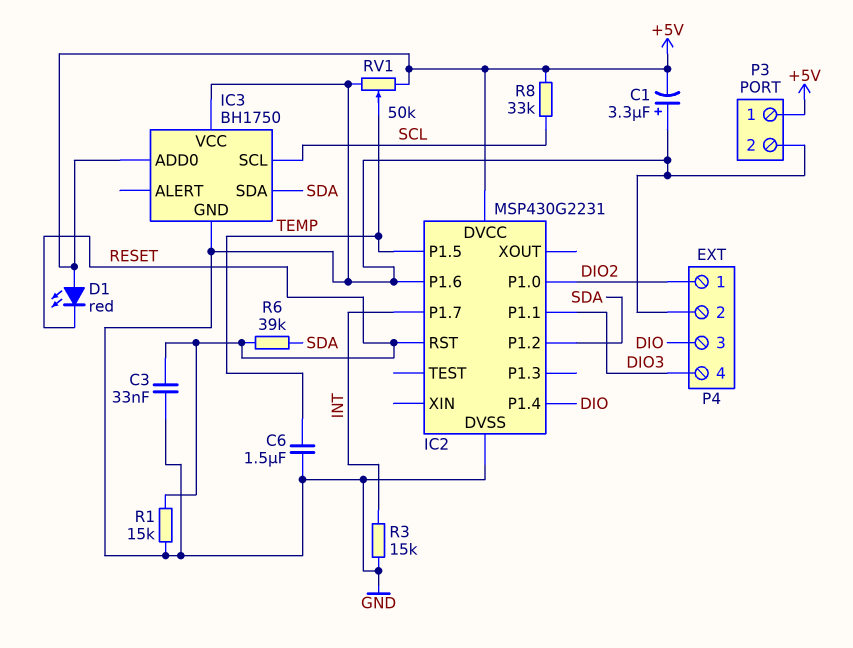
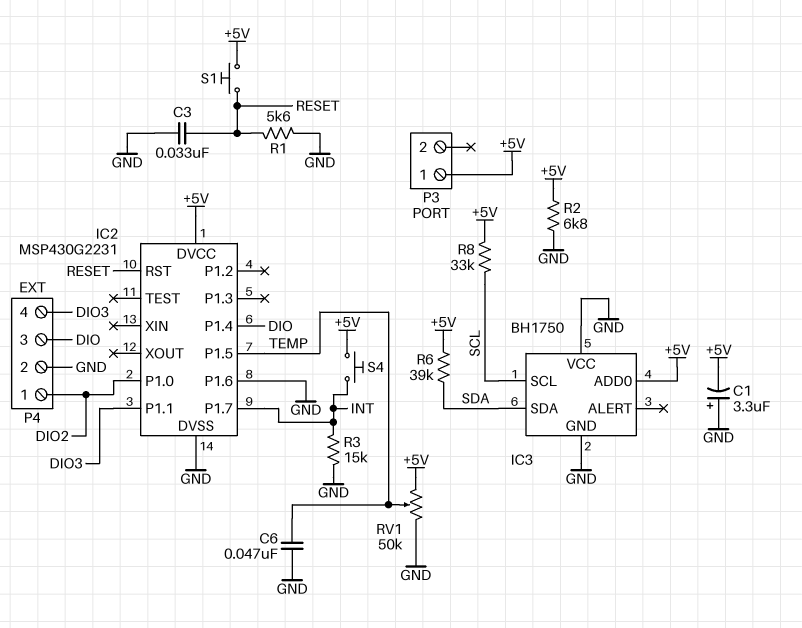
C6: 1.5uF (GND, TEMP) -> 47nF (GND, TEMP)
D1: LED red (A +5V, K RESET) -> none
IC2 pin P1.2: SDA -> none
P3 pin 2: GND -> none
R1: 15k (GND, RESET) -> 5.6k (GND, RESET)
R2: none -> 6.8k (+5V, GND)
R6: 39k (RESET, SDA) -> 39k (+5V, SDA)
S1: none -> button (+5V, RESET)
S4: none -> button (+5V, INT)

